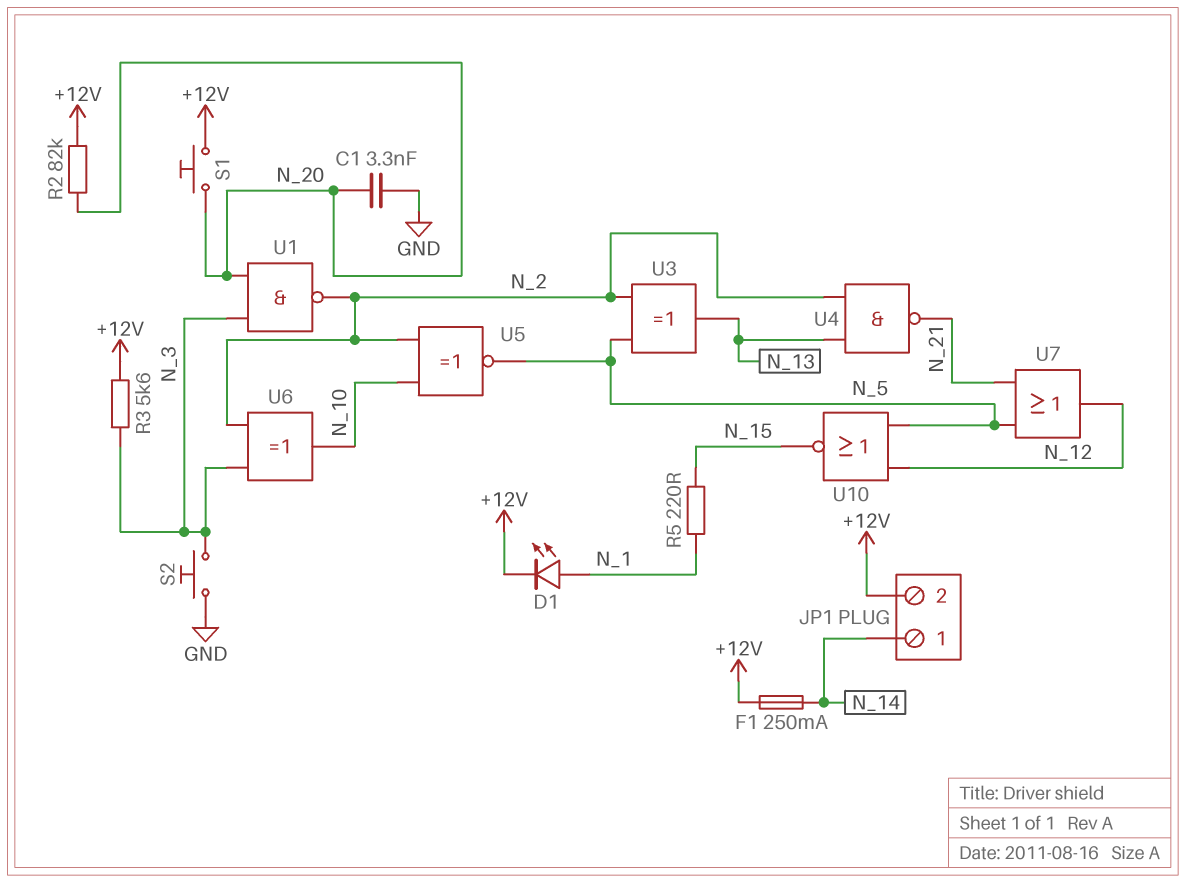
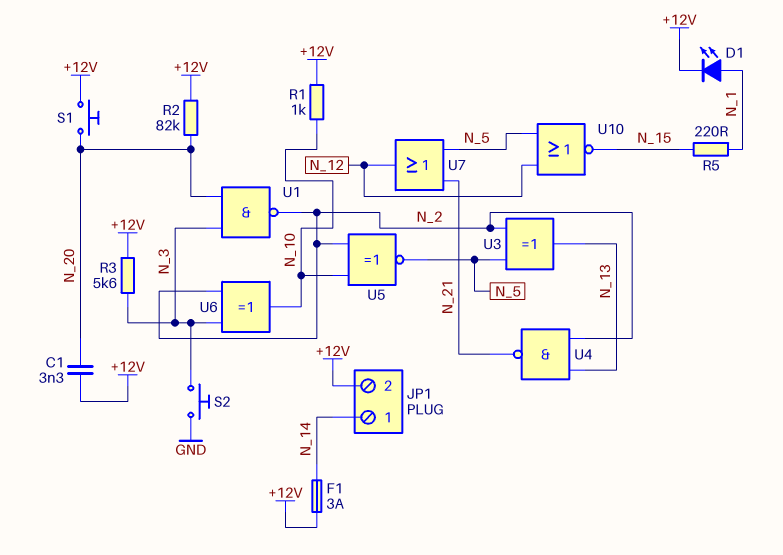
C1: 3.3nF (GND, N_20) -> 3.3nF (+12V, N_20)
F1: 250mA (+12V, N_14) -> 3A (+12V, N_14)
R1: none -> 1k (+12V, N_10)

